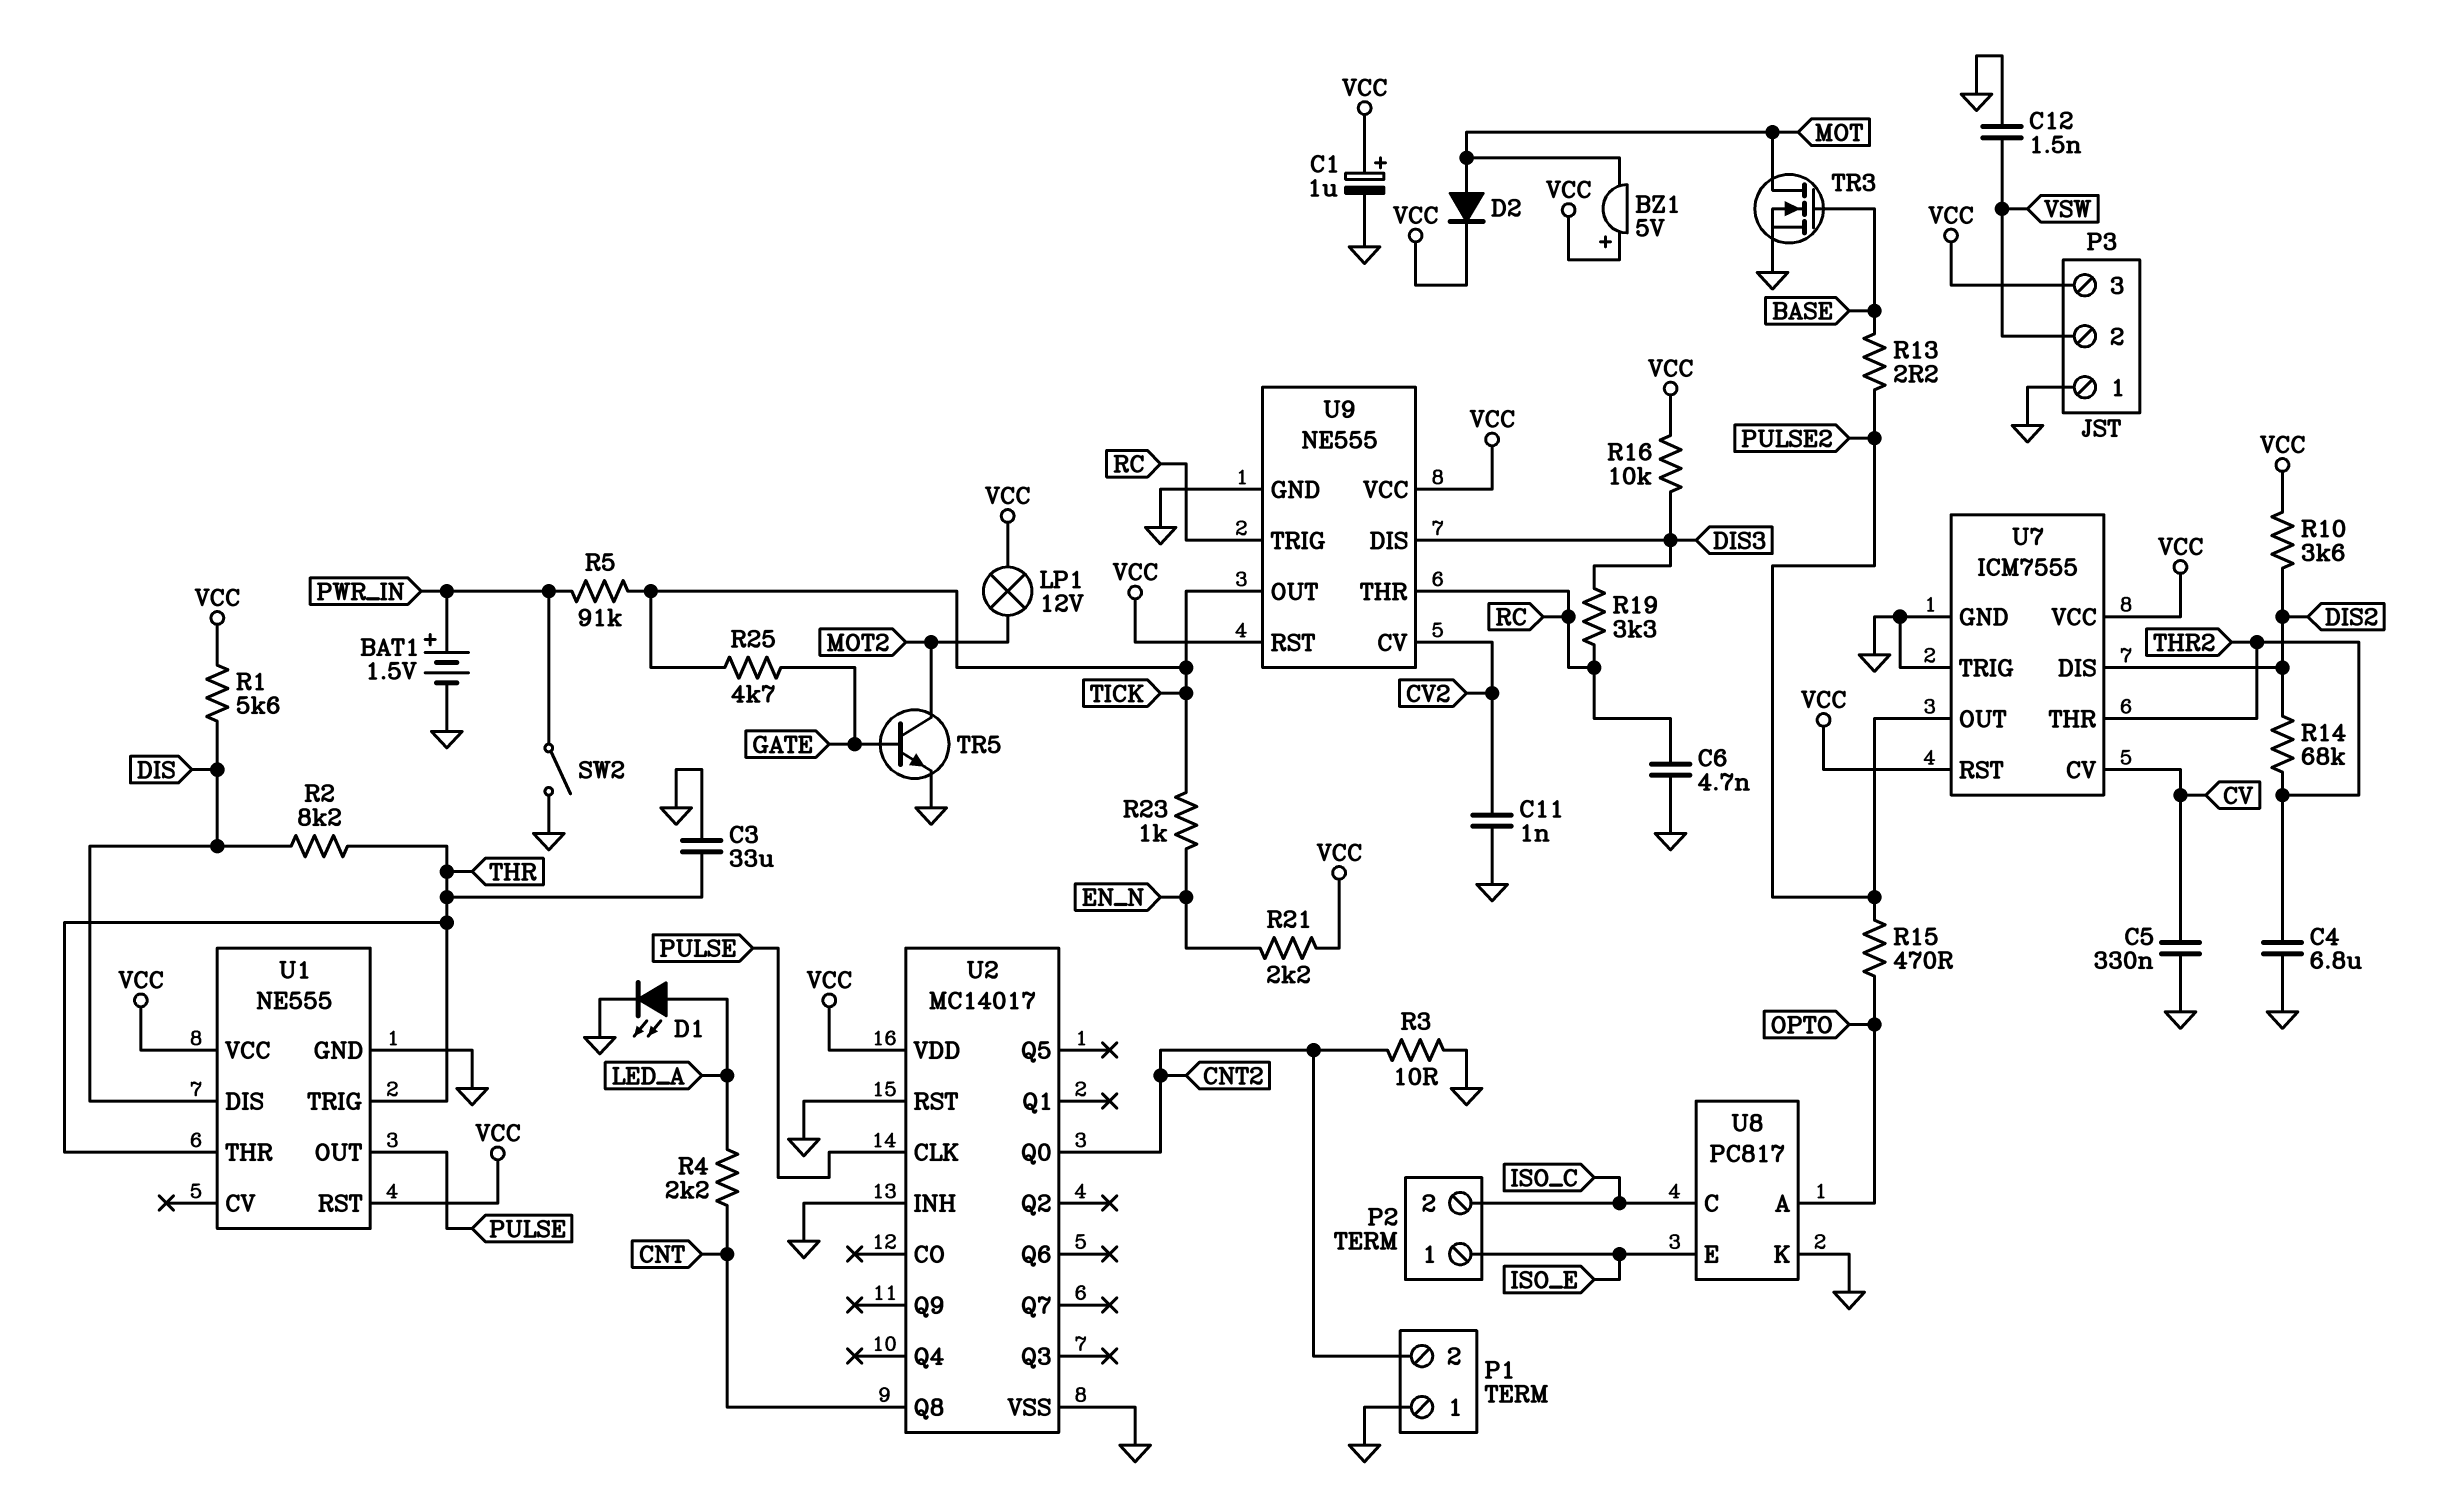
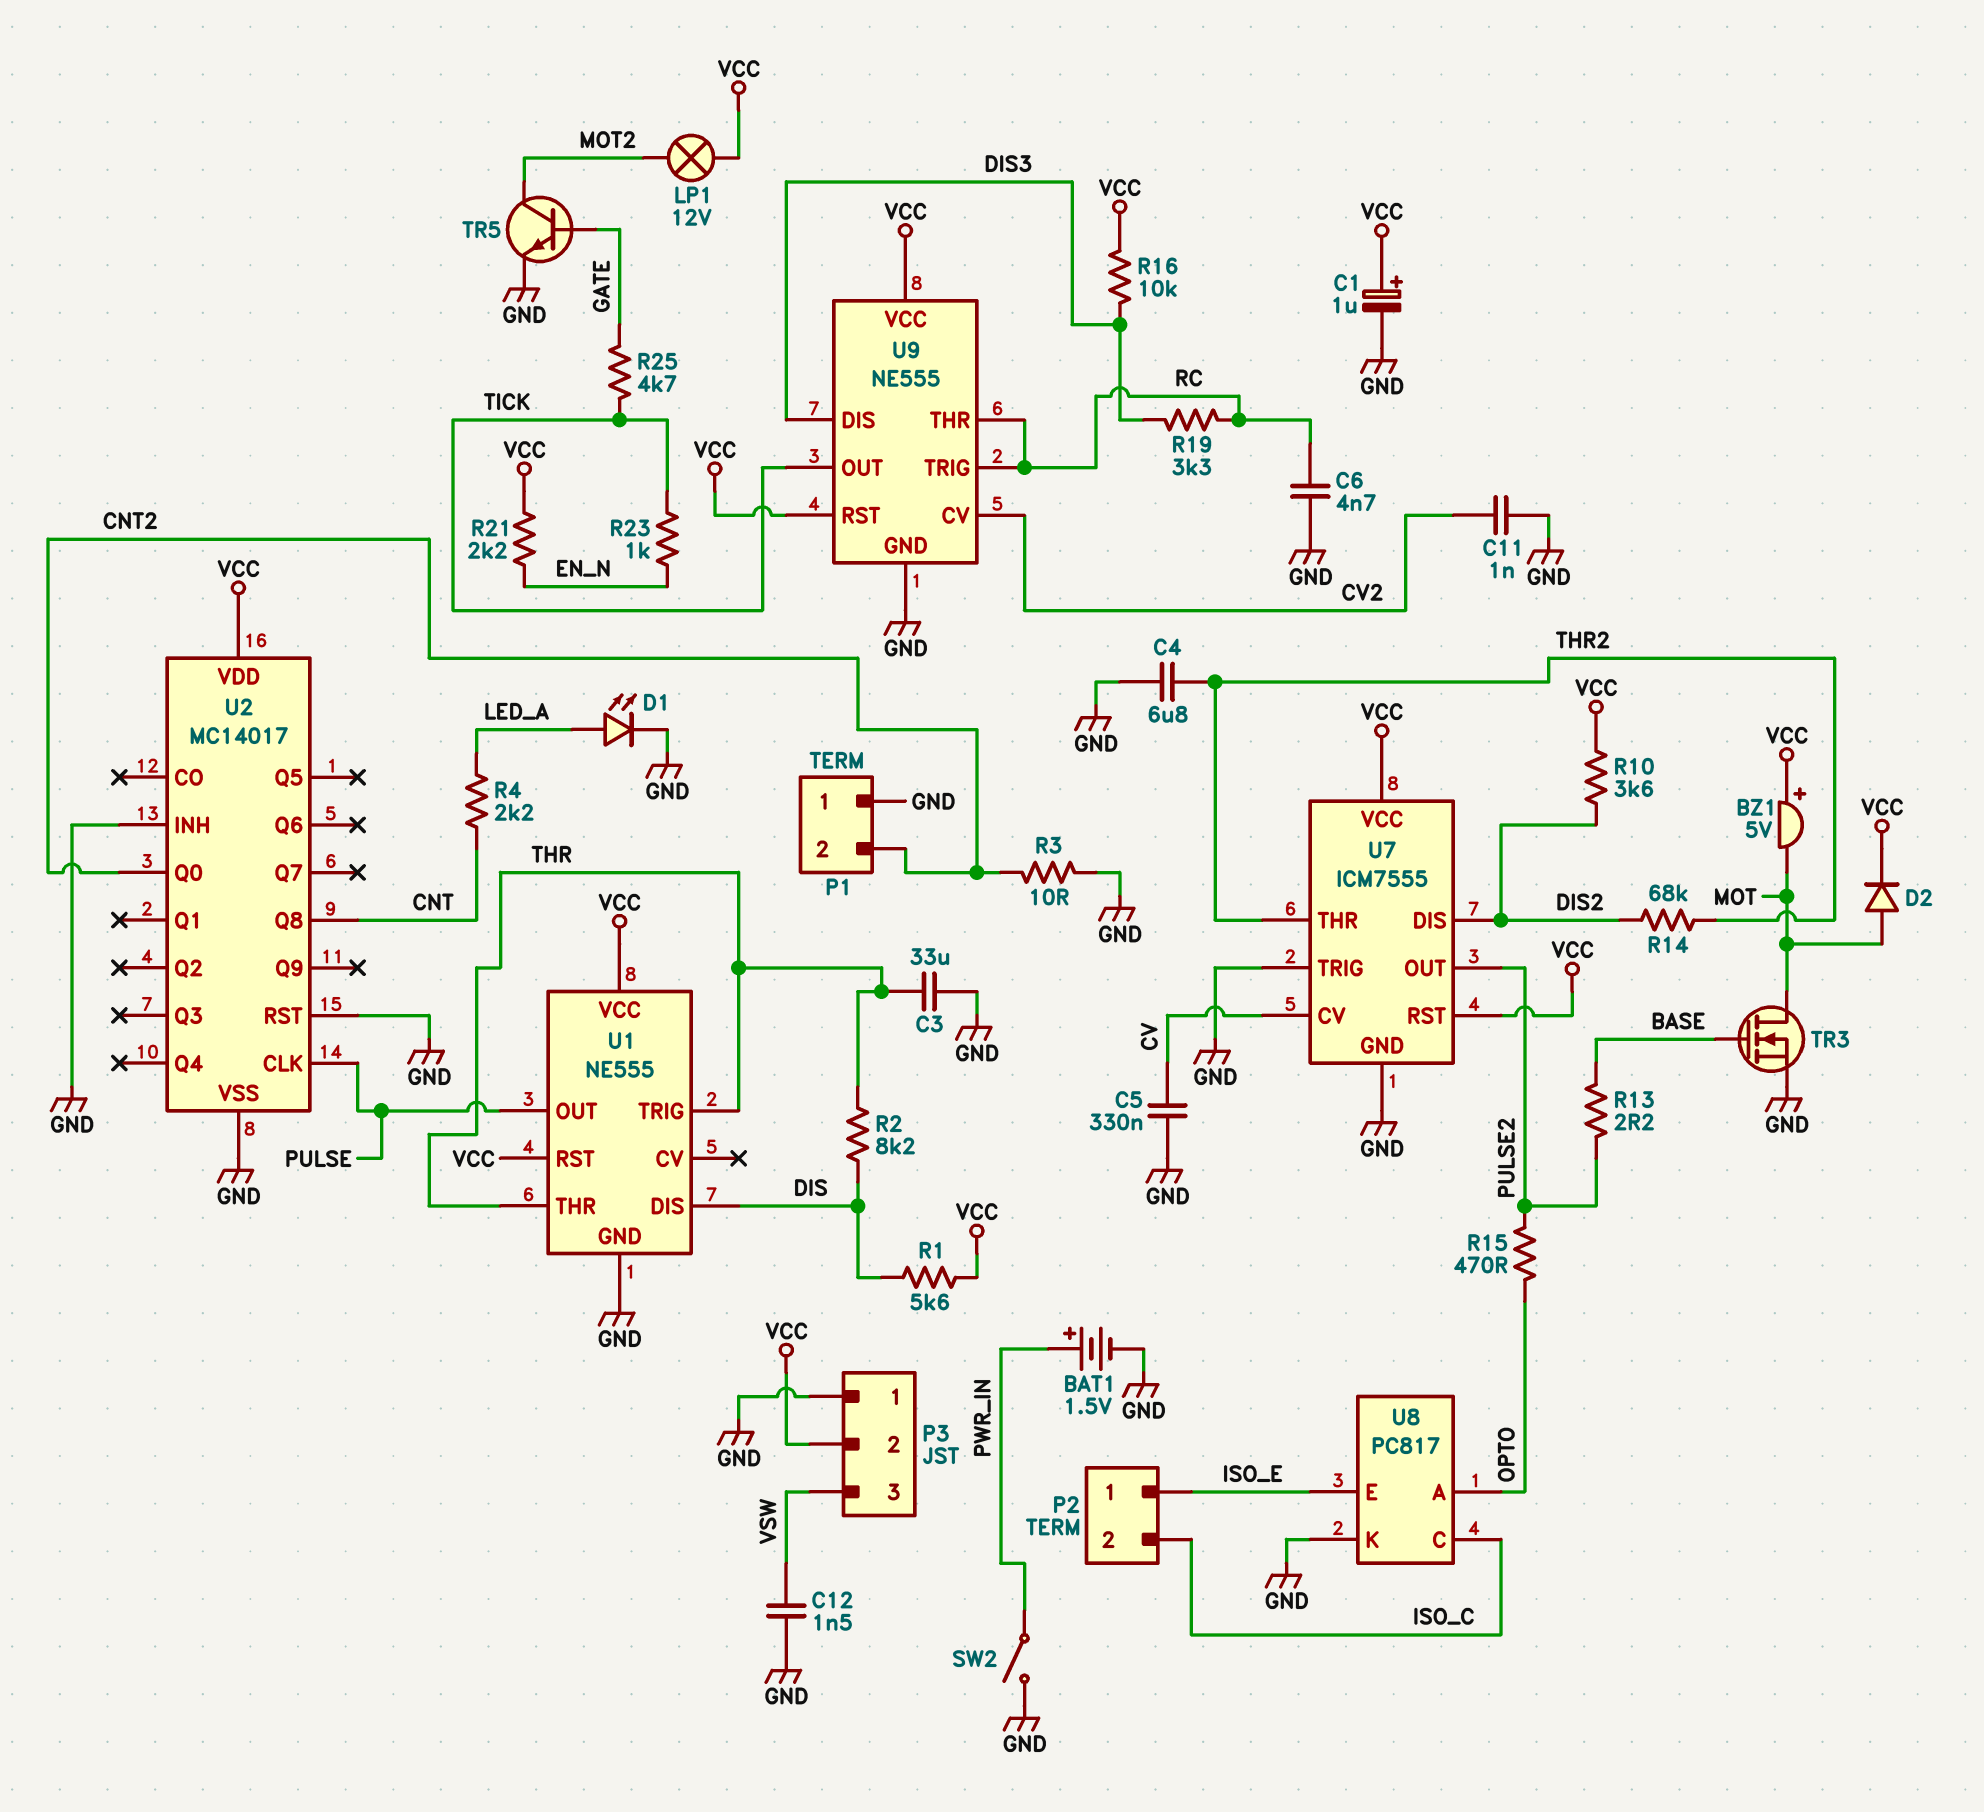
P3 pin 2: VSW -> VCC
P3 pin 3: VCC -> VSW
R5: 91k (PWR_IN, TICK) -> none

